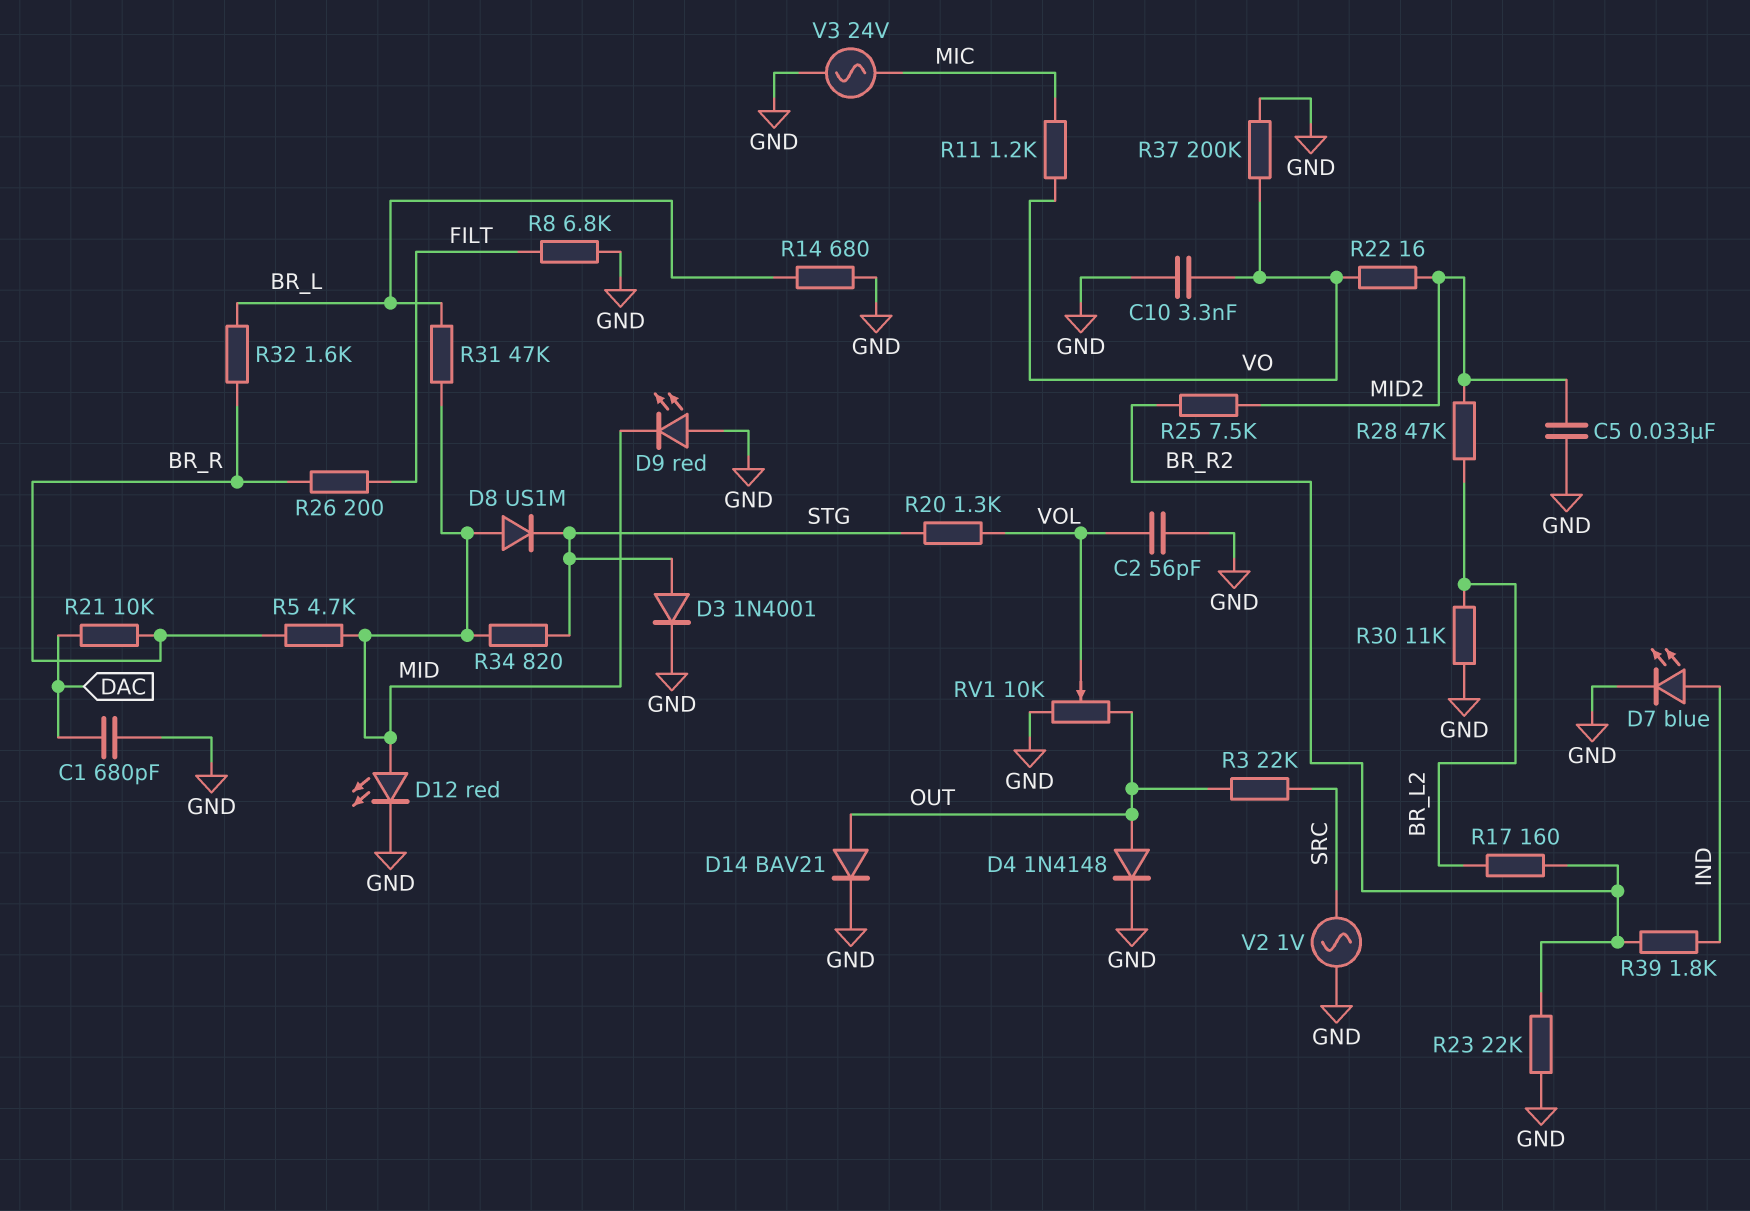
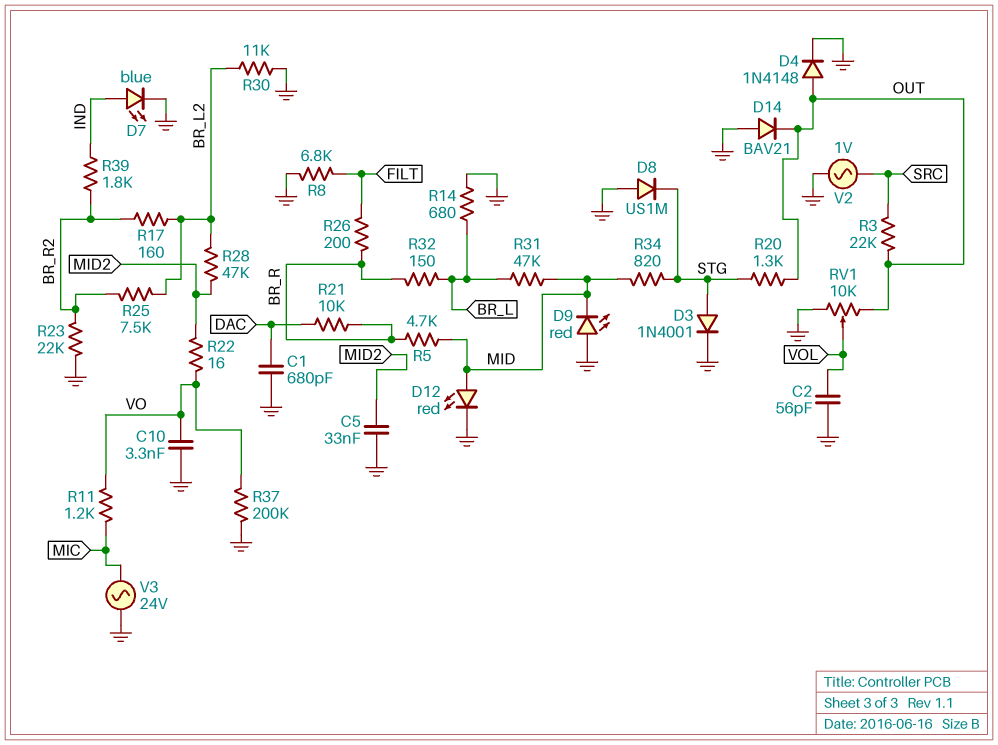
D8: diode US1M (A MID, K STG) -> diode US1M (A GND, K STG)
D14: diode BAV21 (A OUT, K GND) -> diode BAV21 (A GND, K OUT)
R20: 1.3k (STG, VOL) -> 1.3k (OUT, STG)
R25: 7.5k (BR_R2, MID2) -> 7.5k (BR_L2, BR_R2)
R32: 1.6k (BR_L, BR_R) -> 150 (BR_L, BR_R)

